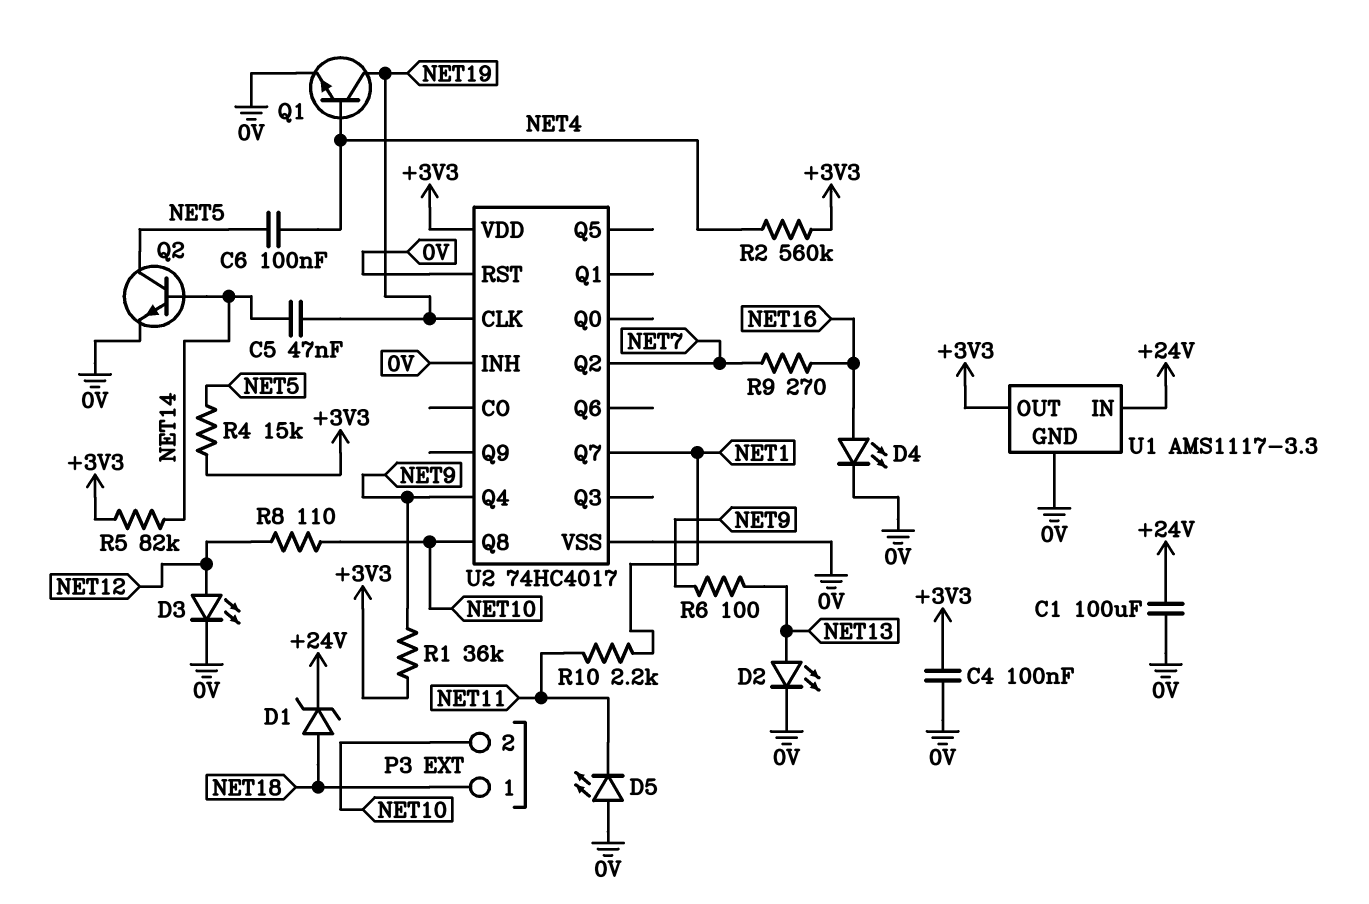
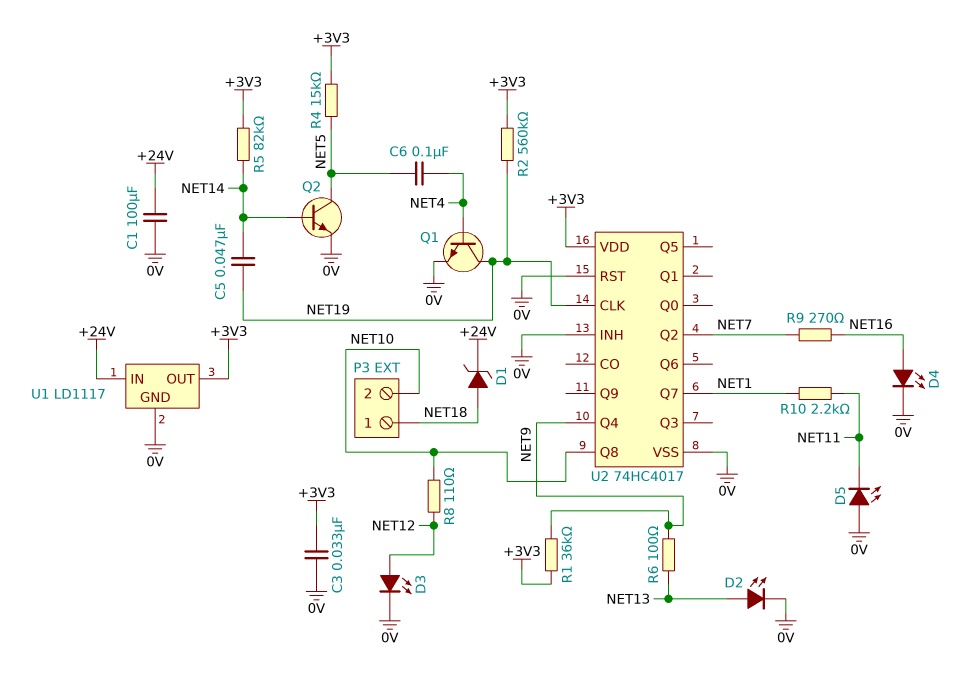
C3: none -> 33nF (+3V3, 0V)
C4: 100nF (+3V3, 0V) -> none
R2: 560k (+3V3, NET4) -> 560k (+3V3, NET19)
U1: AMS1117-3.3 -> LD1117

